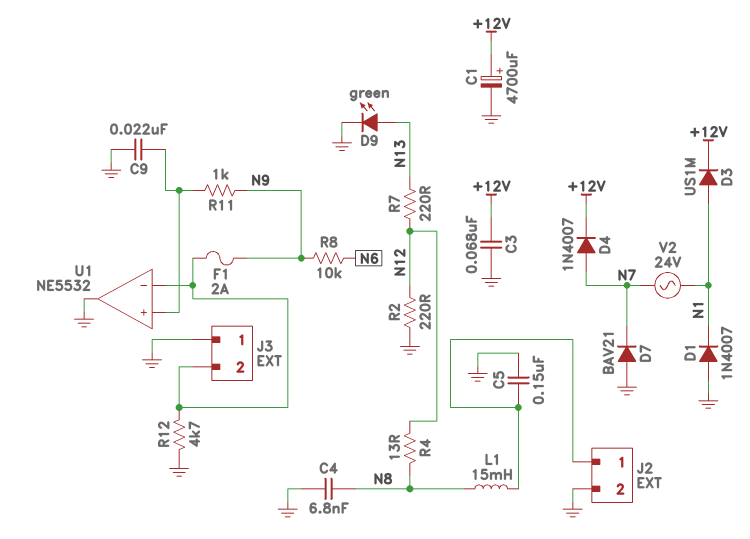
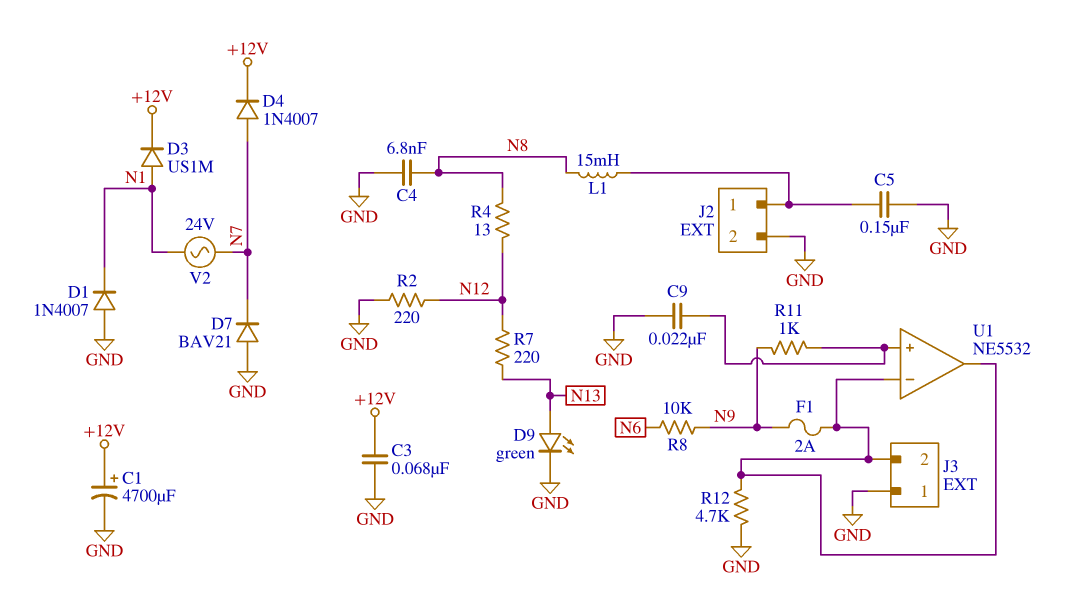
U1 pin out: GND -> J3/2

